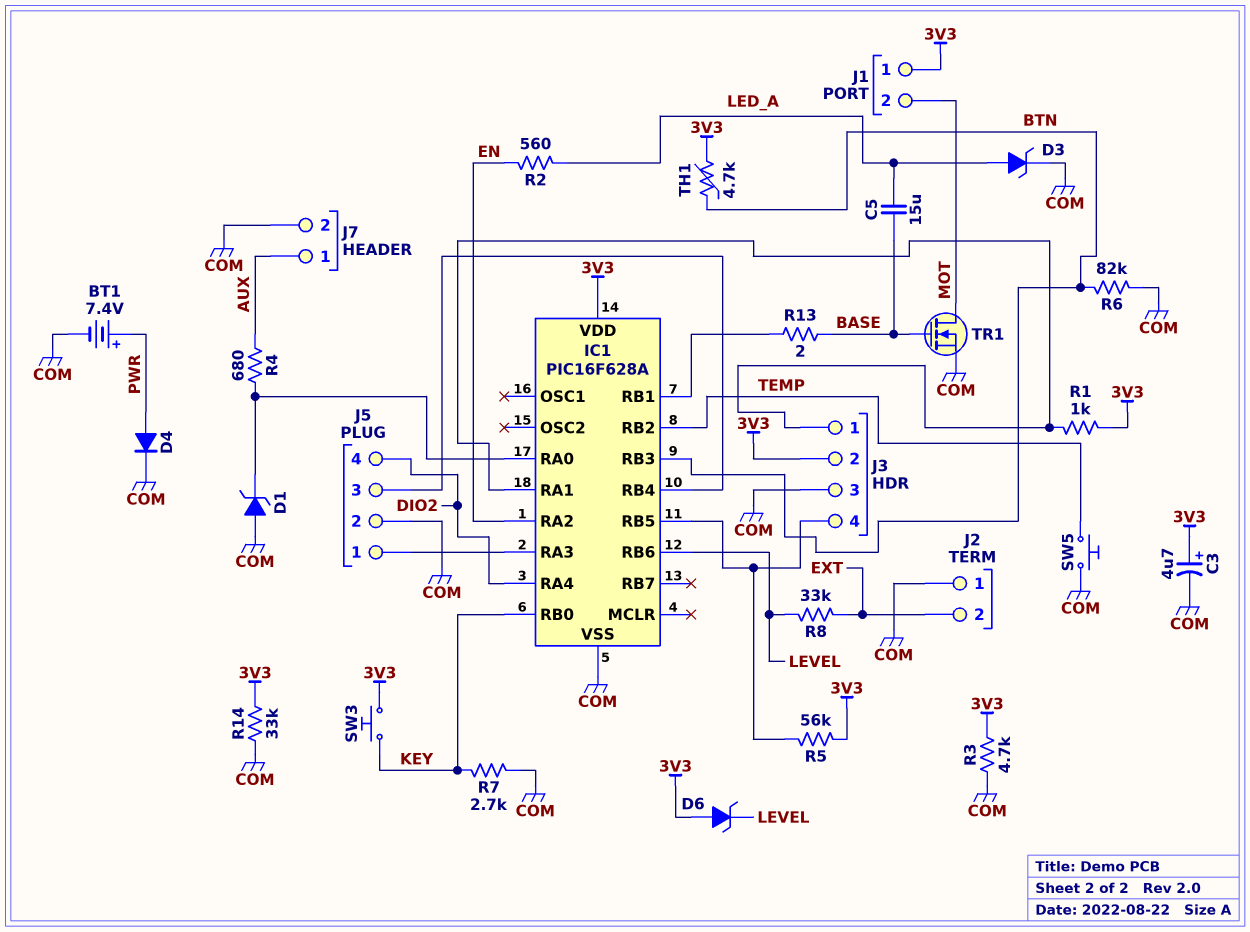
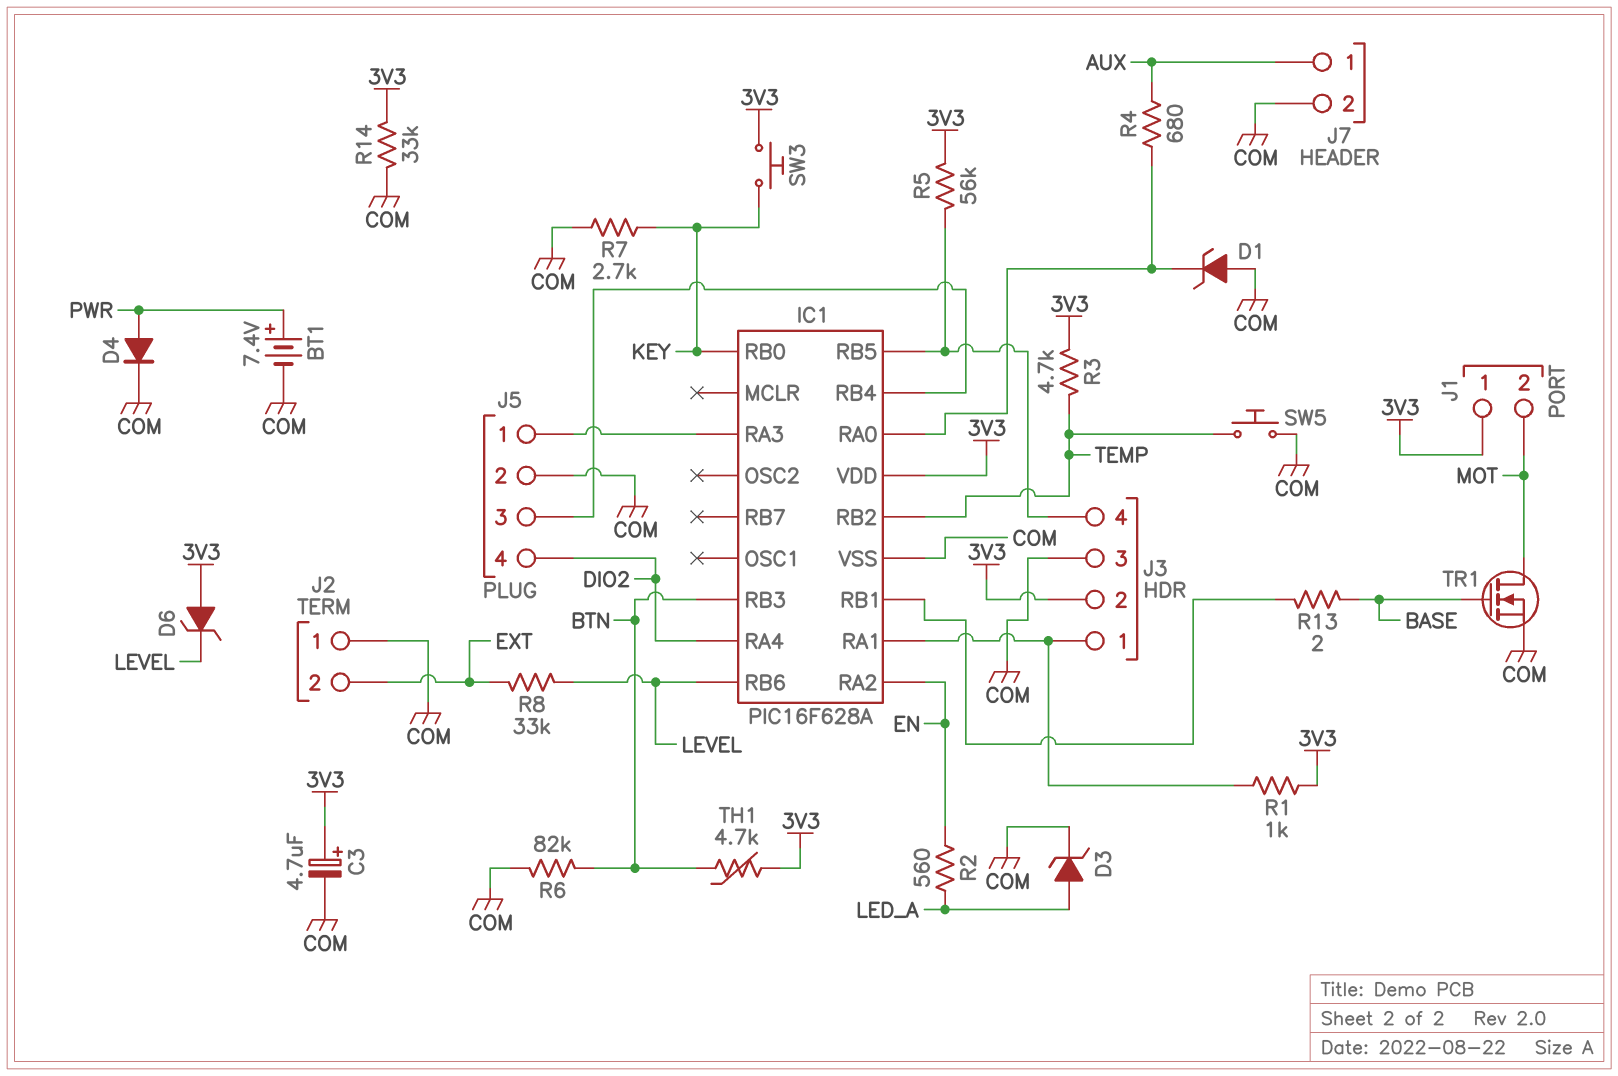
C5: 15uF (BASE, LED_A) -> none
R3: 4.7k (3V3, COM) -> 4.7k (3V3, TEMP)

